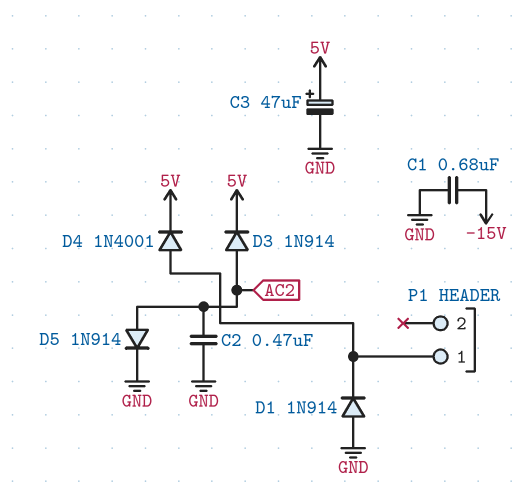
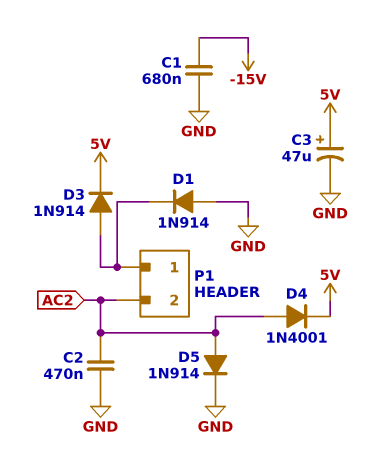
D3: diode 1N914 (A AC2, K 5V) -> diode 1N914 (A P1/1, K 5V)
D4: diode 1N4001 (A P1/1, K 5V) -> diode 1N4001 (A AC2, K 5V)
P1 pin 2: none -> AC2

